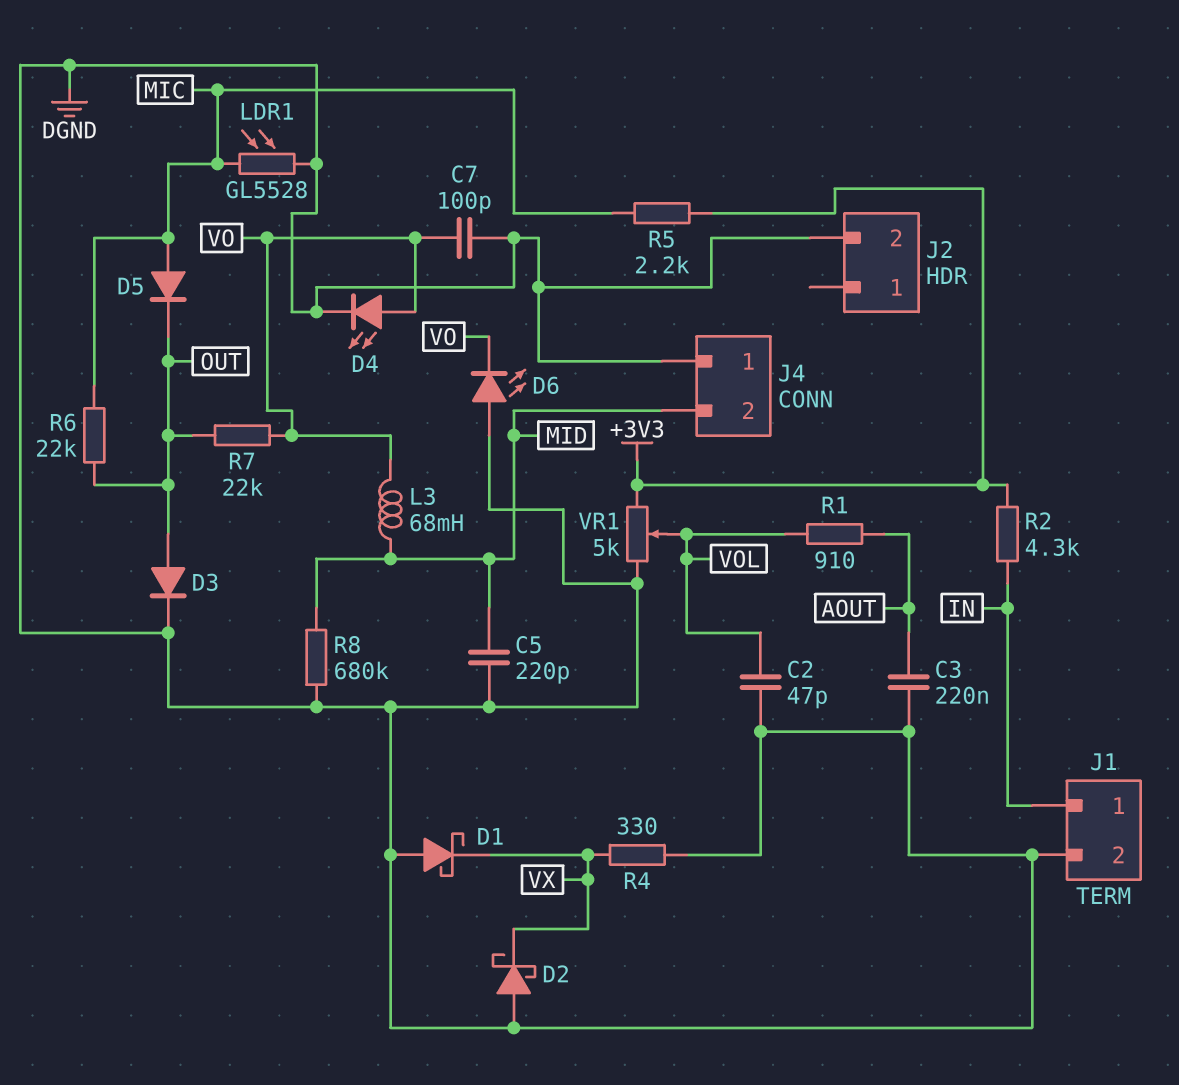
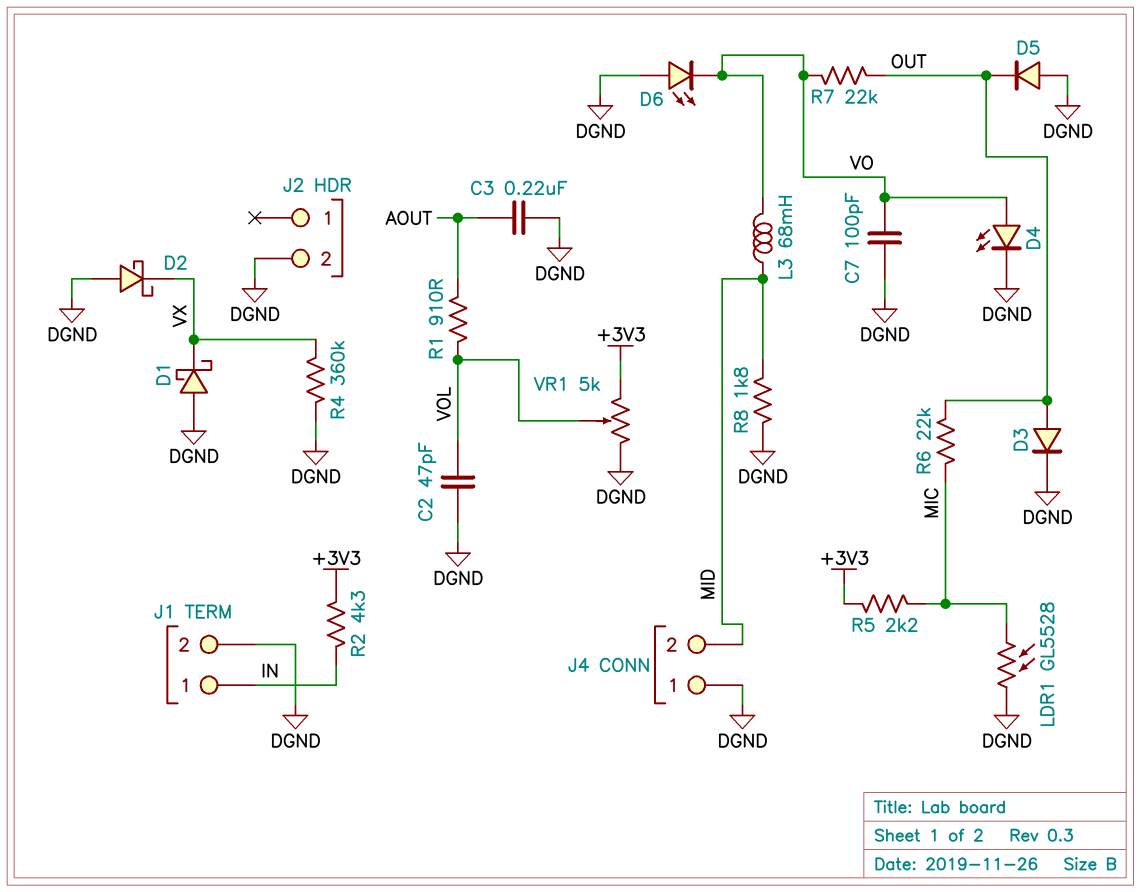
C5: 220pF (DGND, MID) -> none
D5: diode (A MIC, K OUT) -> diode (A DGND, K OUT)
R4: 330 (DGND, VX) -> 360k (DGND, VX)
R8: 680k (DGND, MID) -> 1.8k (DGND, MID)

